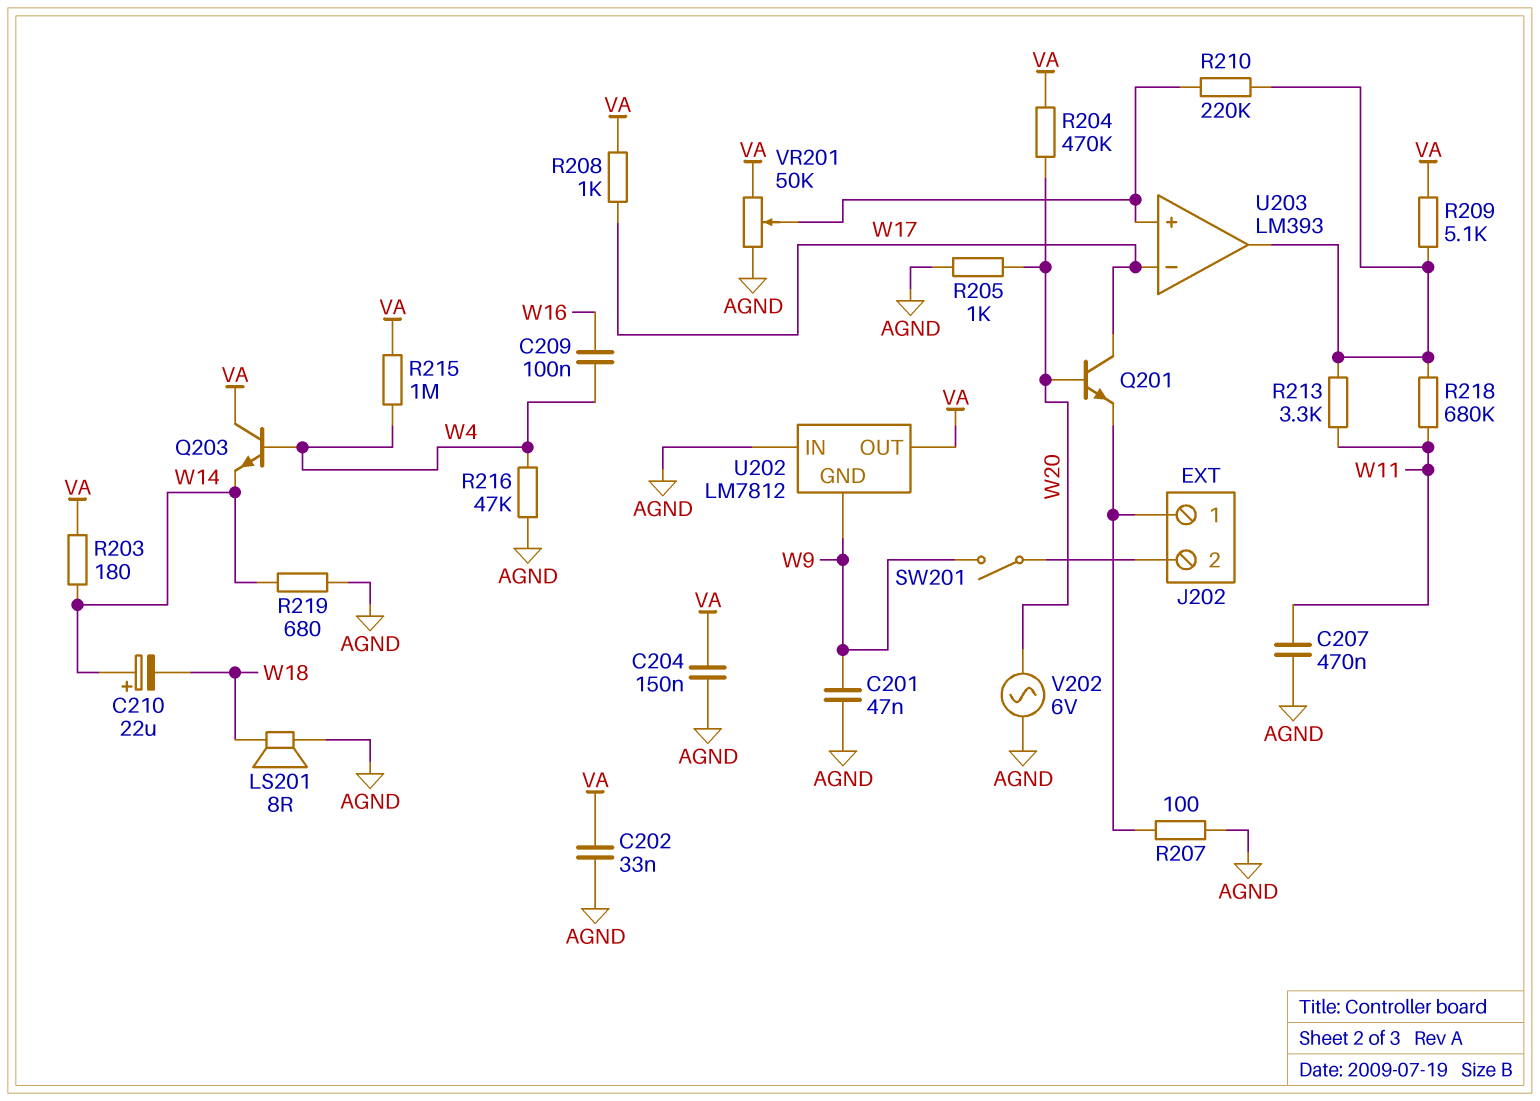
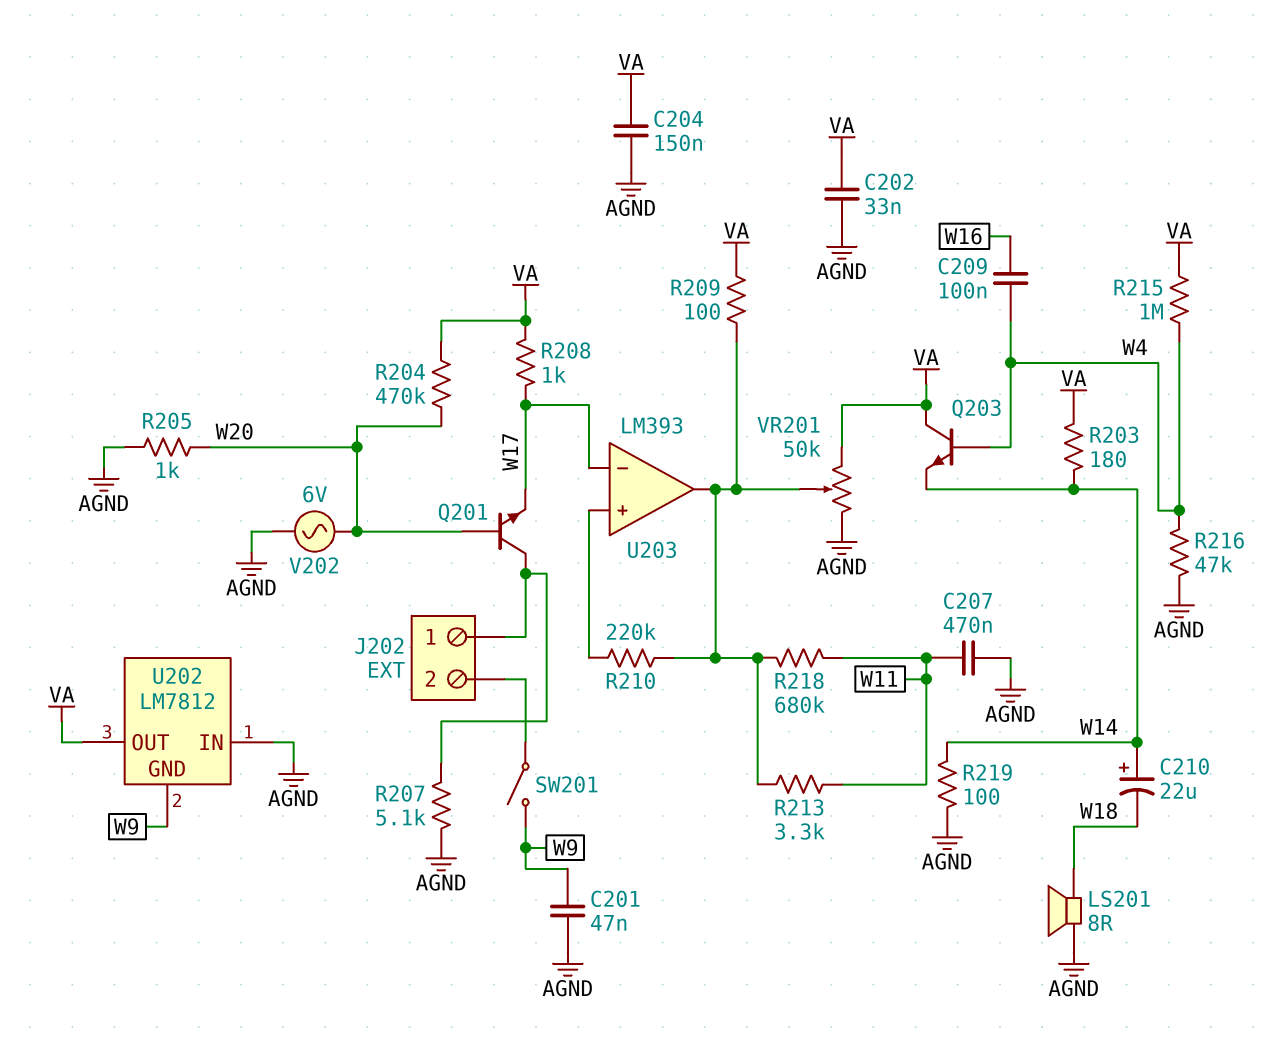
Q201: NPN (B W20, C W17, E J202/1) -> NPN (B W20, C J202/1, E W17)
R207: 100 (AGND, J202/1) -> 5.1k (AGND, J202/1)
R209: 5.1k (U203/out, VA) -> 100 (U203/out, VA)
R219: 680 (AGND, W14) -> 100 (AGND, W14)
VR201: 50k (AGND, VA, wiper U203/in+) -> 50k (AGND, VA, wiper U203/out)

